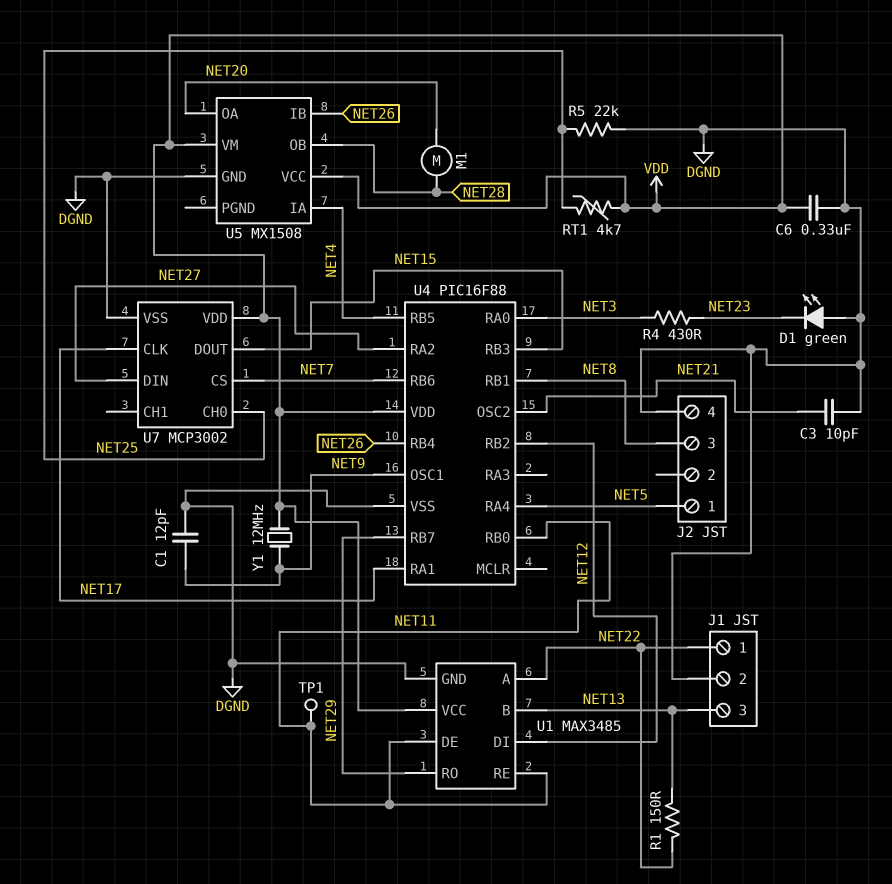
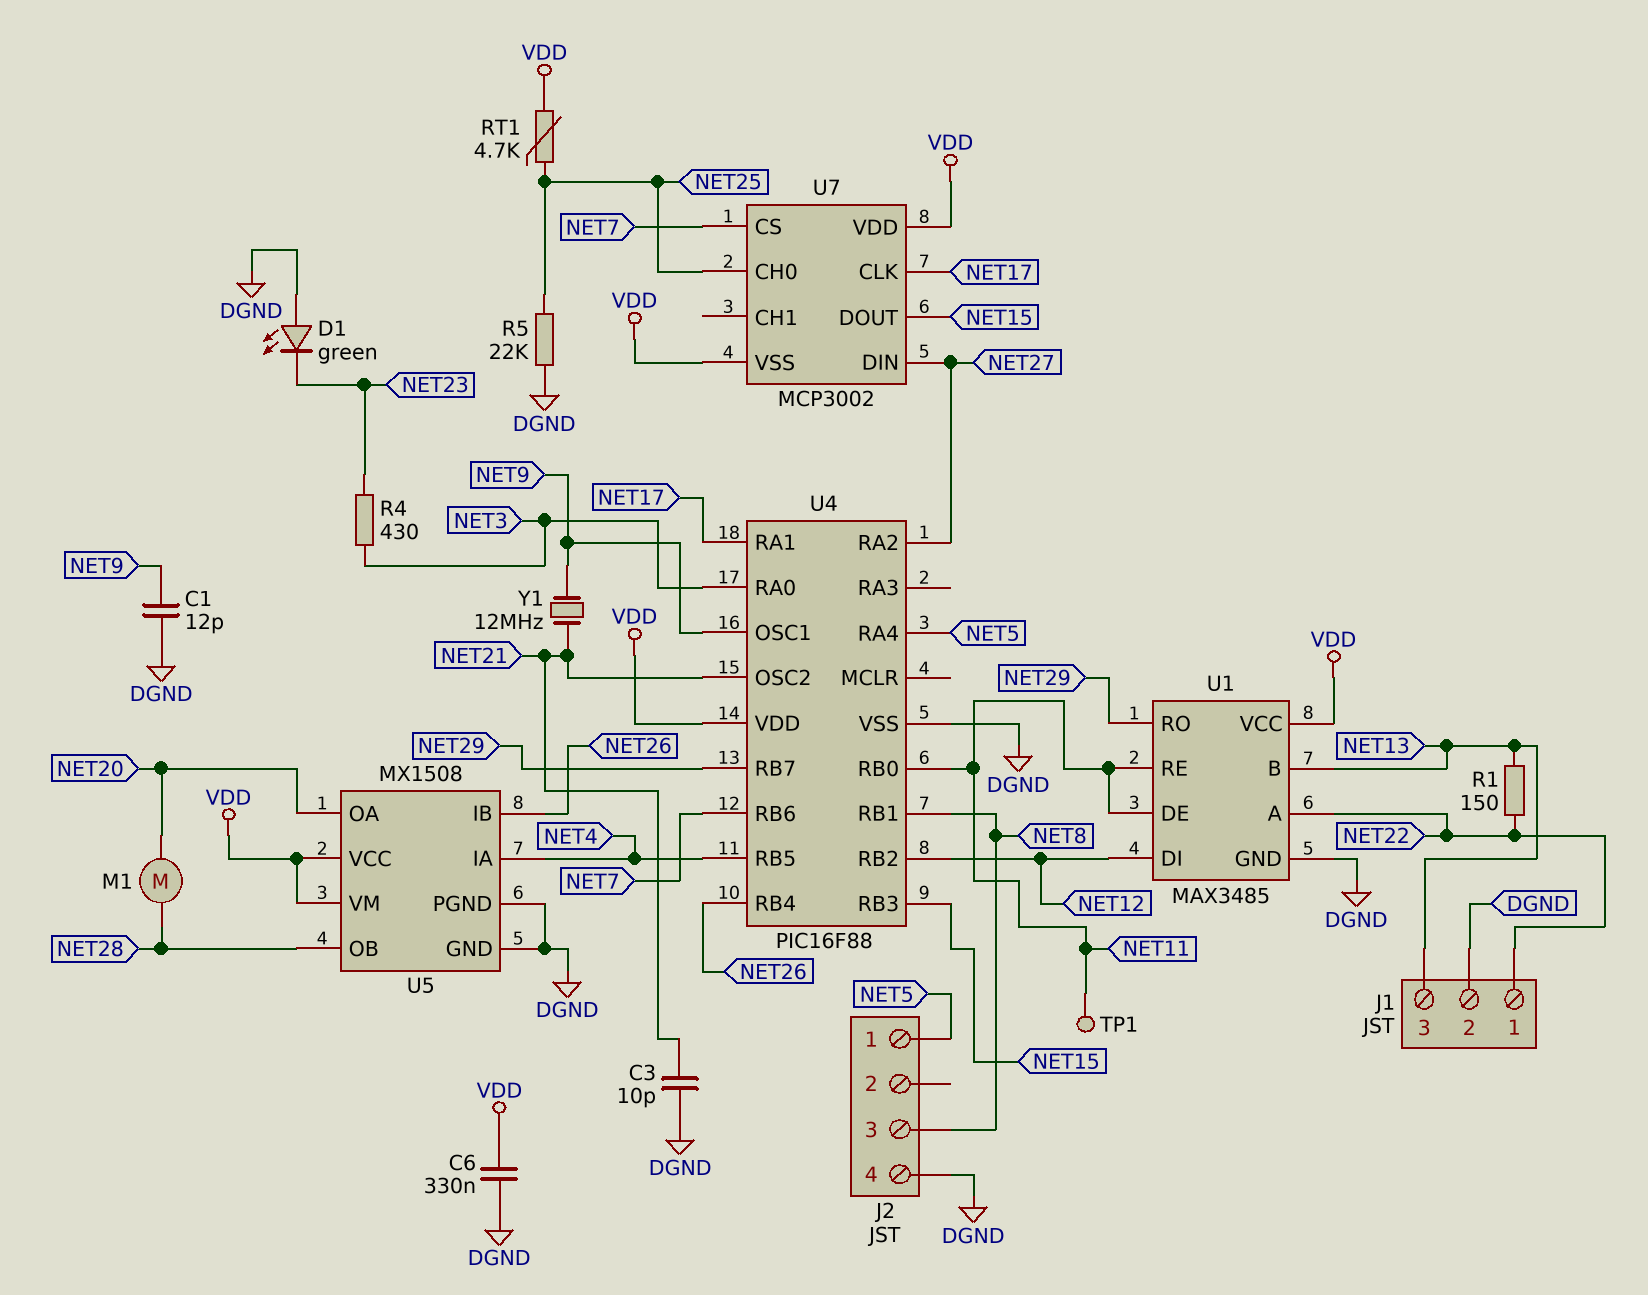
U5 pin PGND: none -> DGND
U7 pin VSS: DGND -> VDD
Y1: 12MHz (NET9, VDD) -> 12MHz (NET9, NET21)

